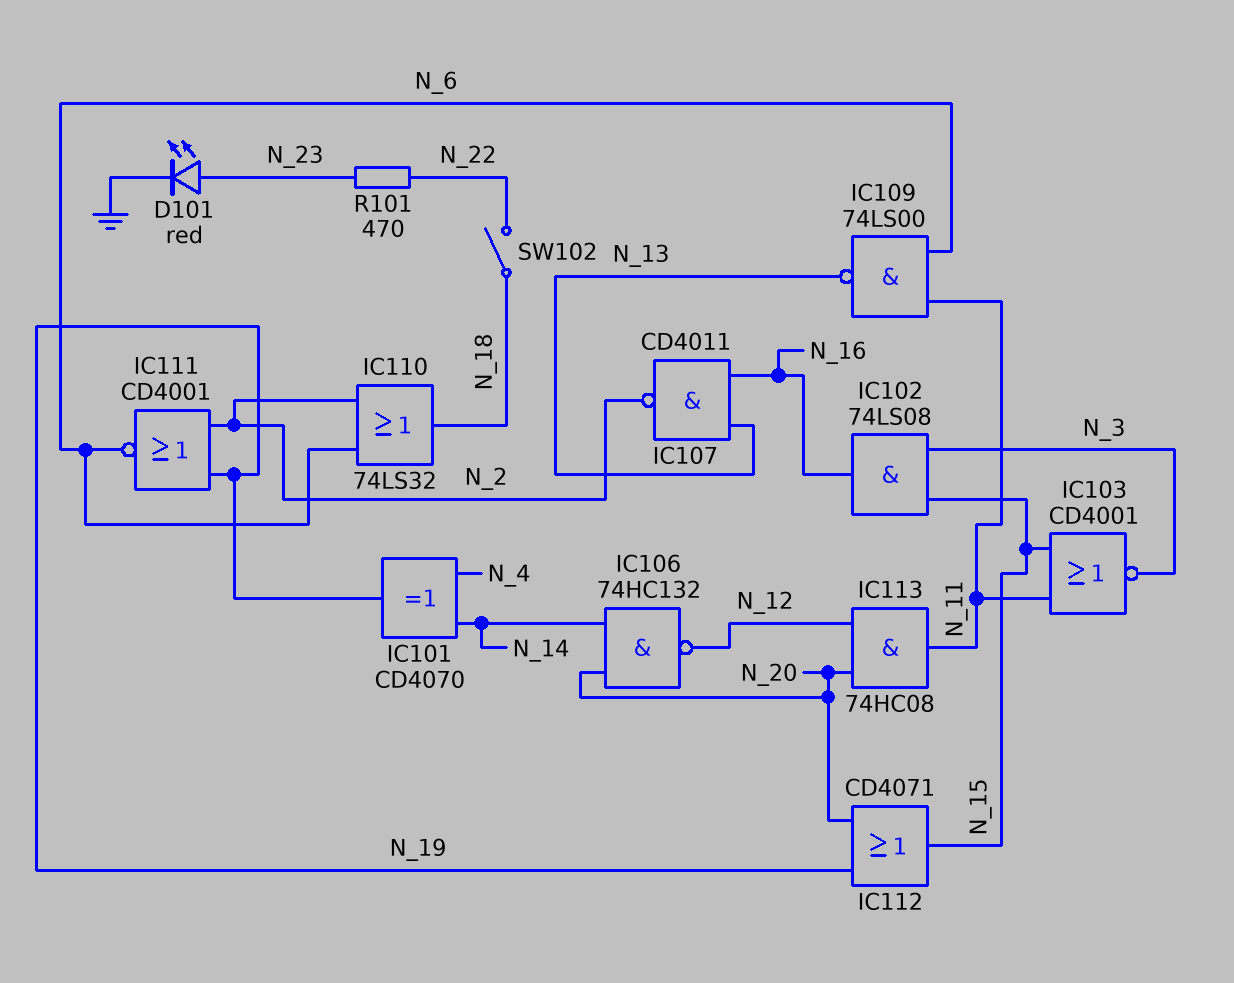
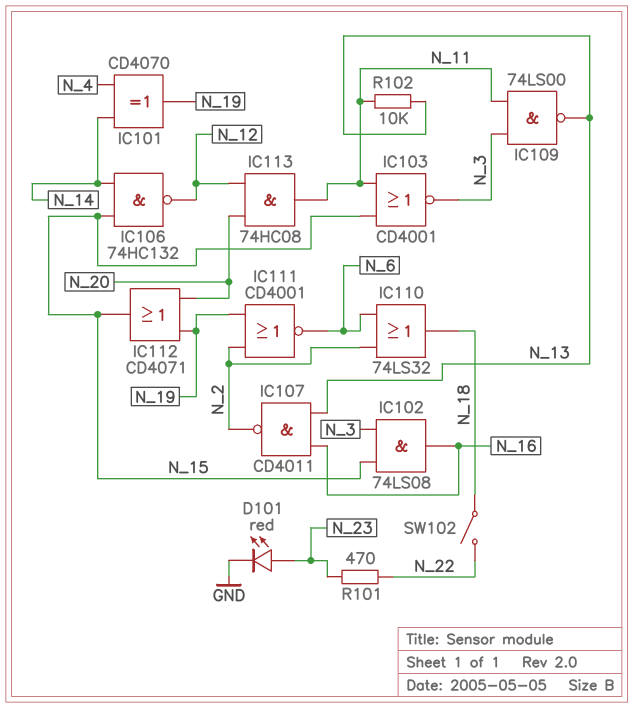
IC106: NAND 74HC132 (in N_14, in N_20, out N_12) -> NAND 74HC132 (in N_14, in N_15, out N_12)
IC109: NAND 74LS00 (in N_6, in N_11, out N_13) -> NAND 74LS00 (in N_3, in N_11, out N_13)
R102: none -> 10k (N_11, N_13)

